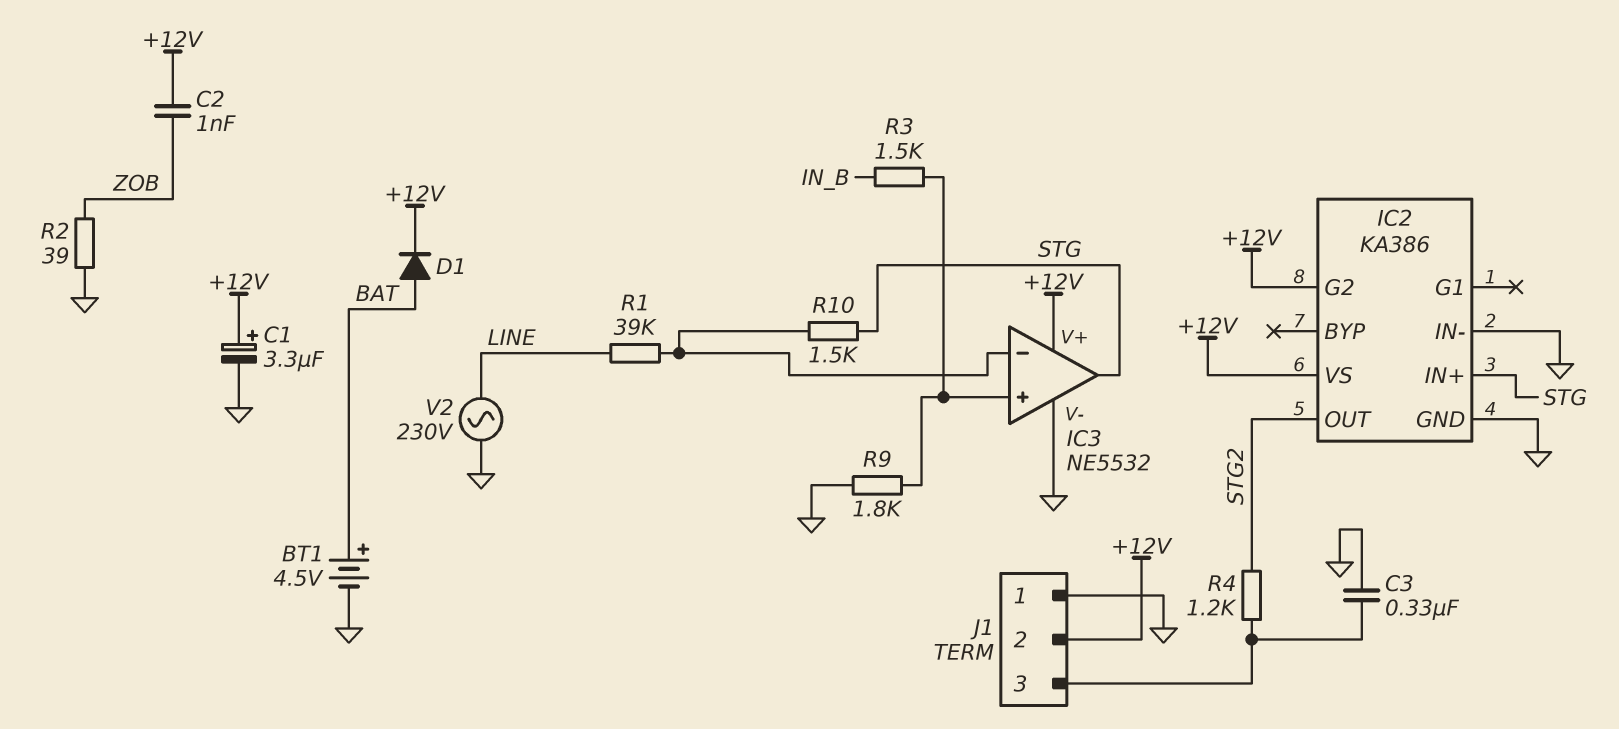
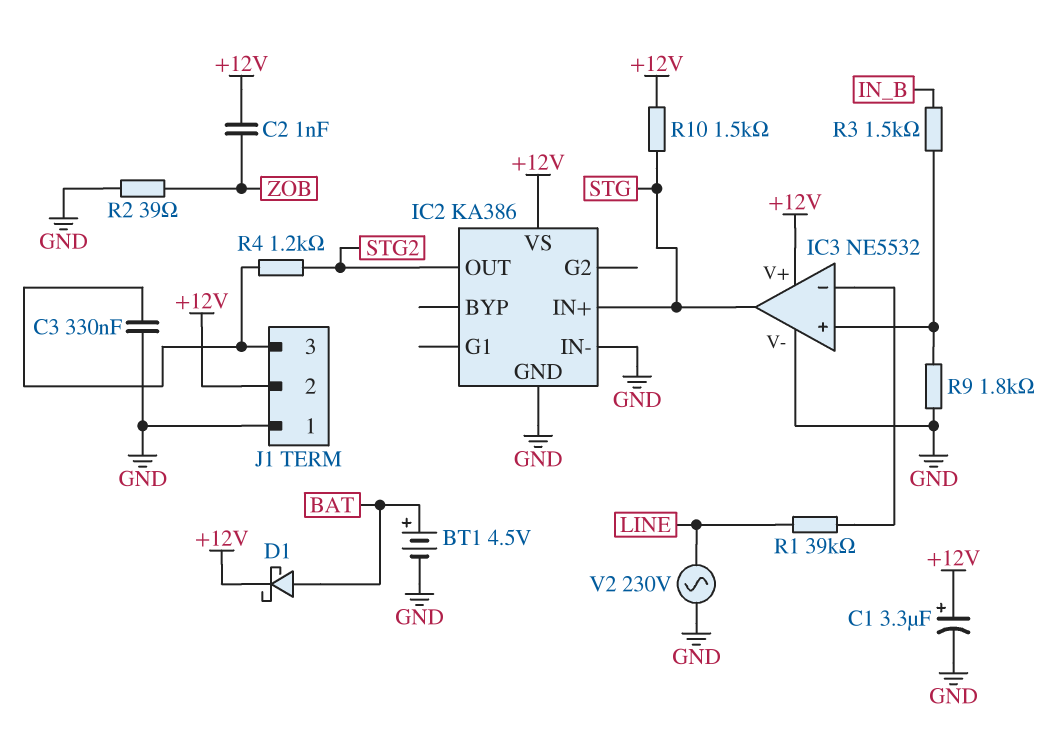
D1: diode (A BAT, K +12V) -> schottky (A BAT, K +12V)
IC2 pin G2: +12V -> none
R10: 1.5k (IC3/in-, STG) -> 1.5k (+12V, STG)

